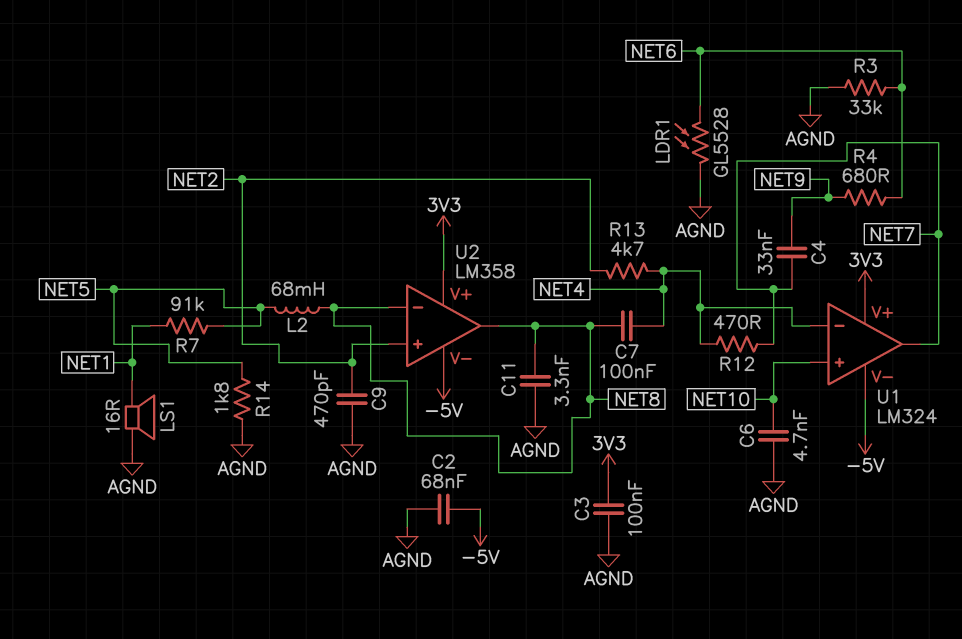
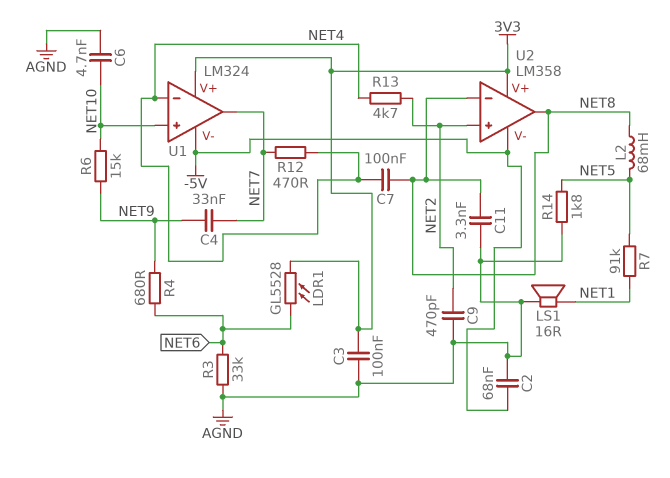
LDR1: GL5528 (AGND, NET6) -> GL5528 (3V3, NET6)
R6: none -> 15k (NET9, NET10)

